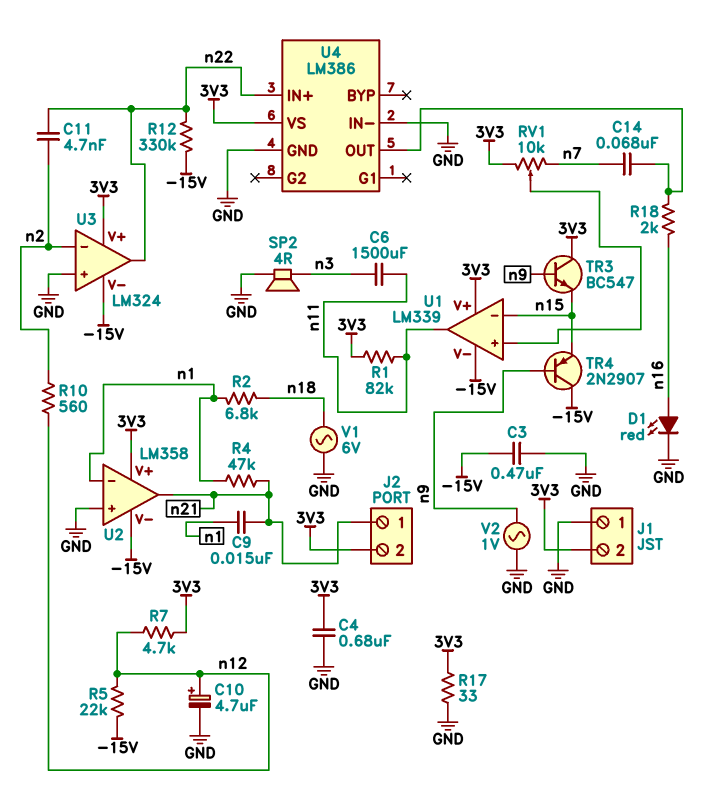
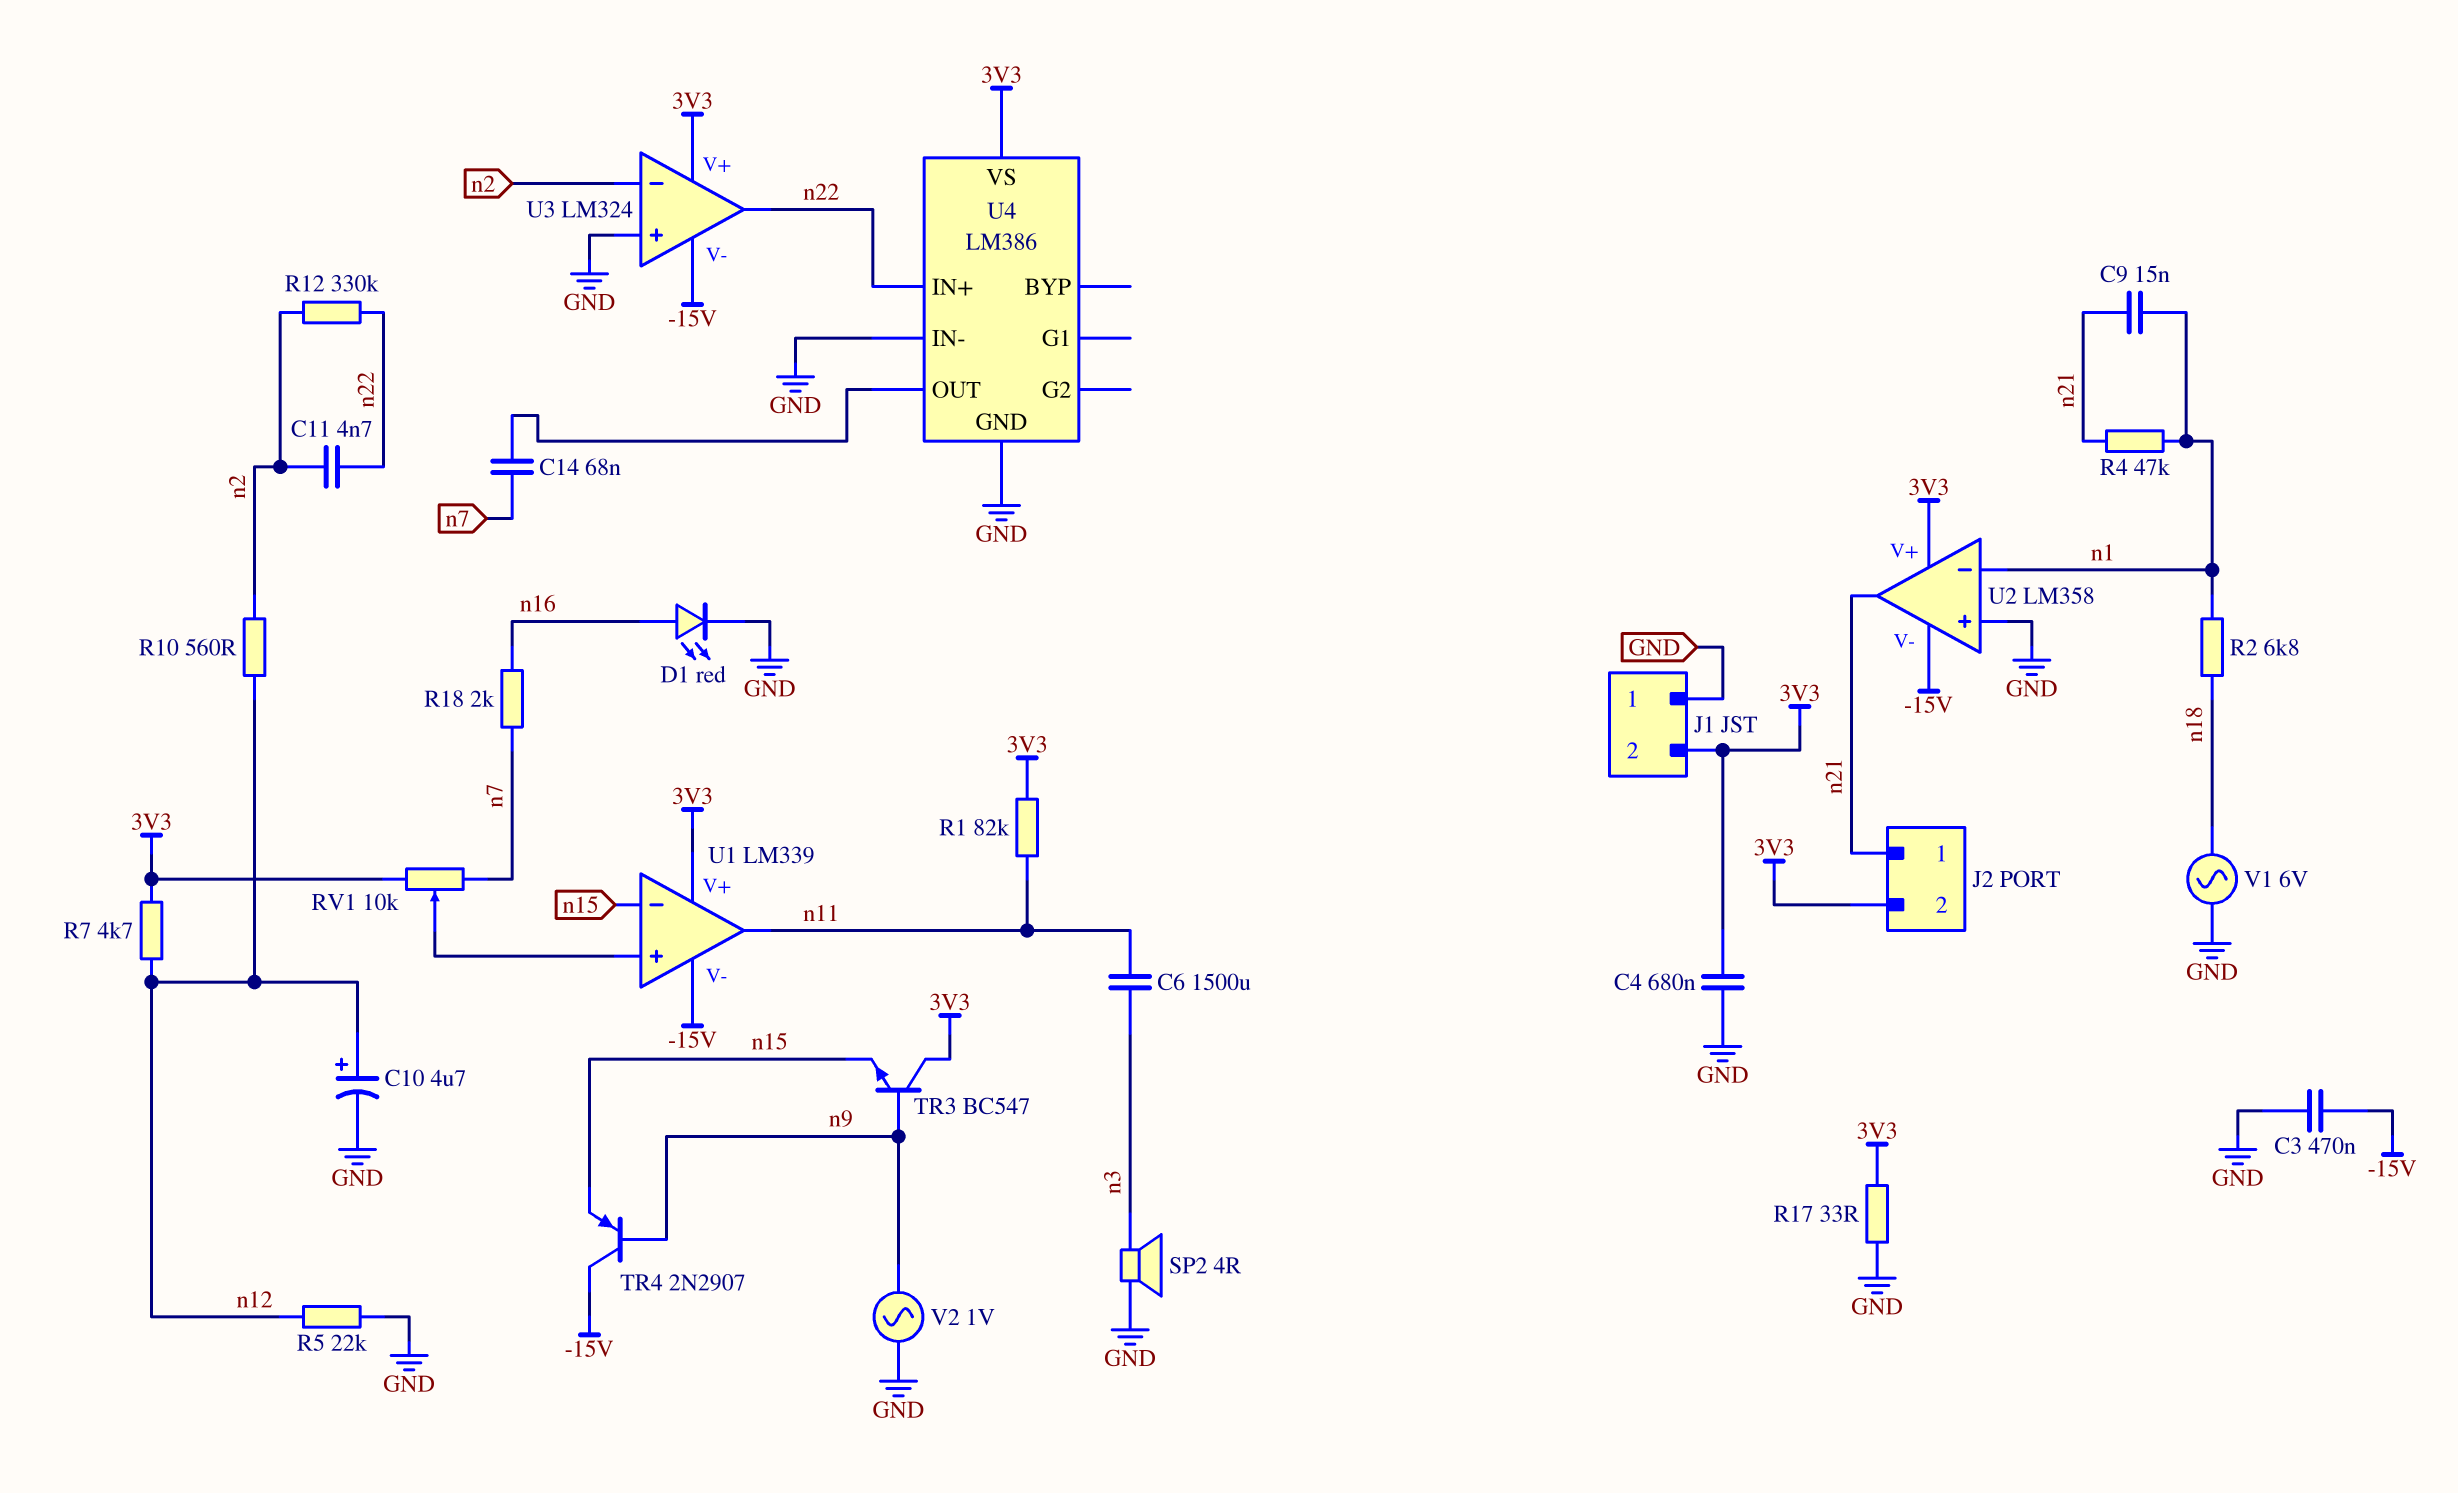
R5: 22k (-15V, n12) -> 22k (GND, n12)
R12: 330k (-15V, n22) -> 330k (n2, n22)
R18: 2k (U4/OUT, n16) -> 2k (n7, n16)

